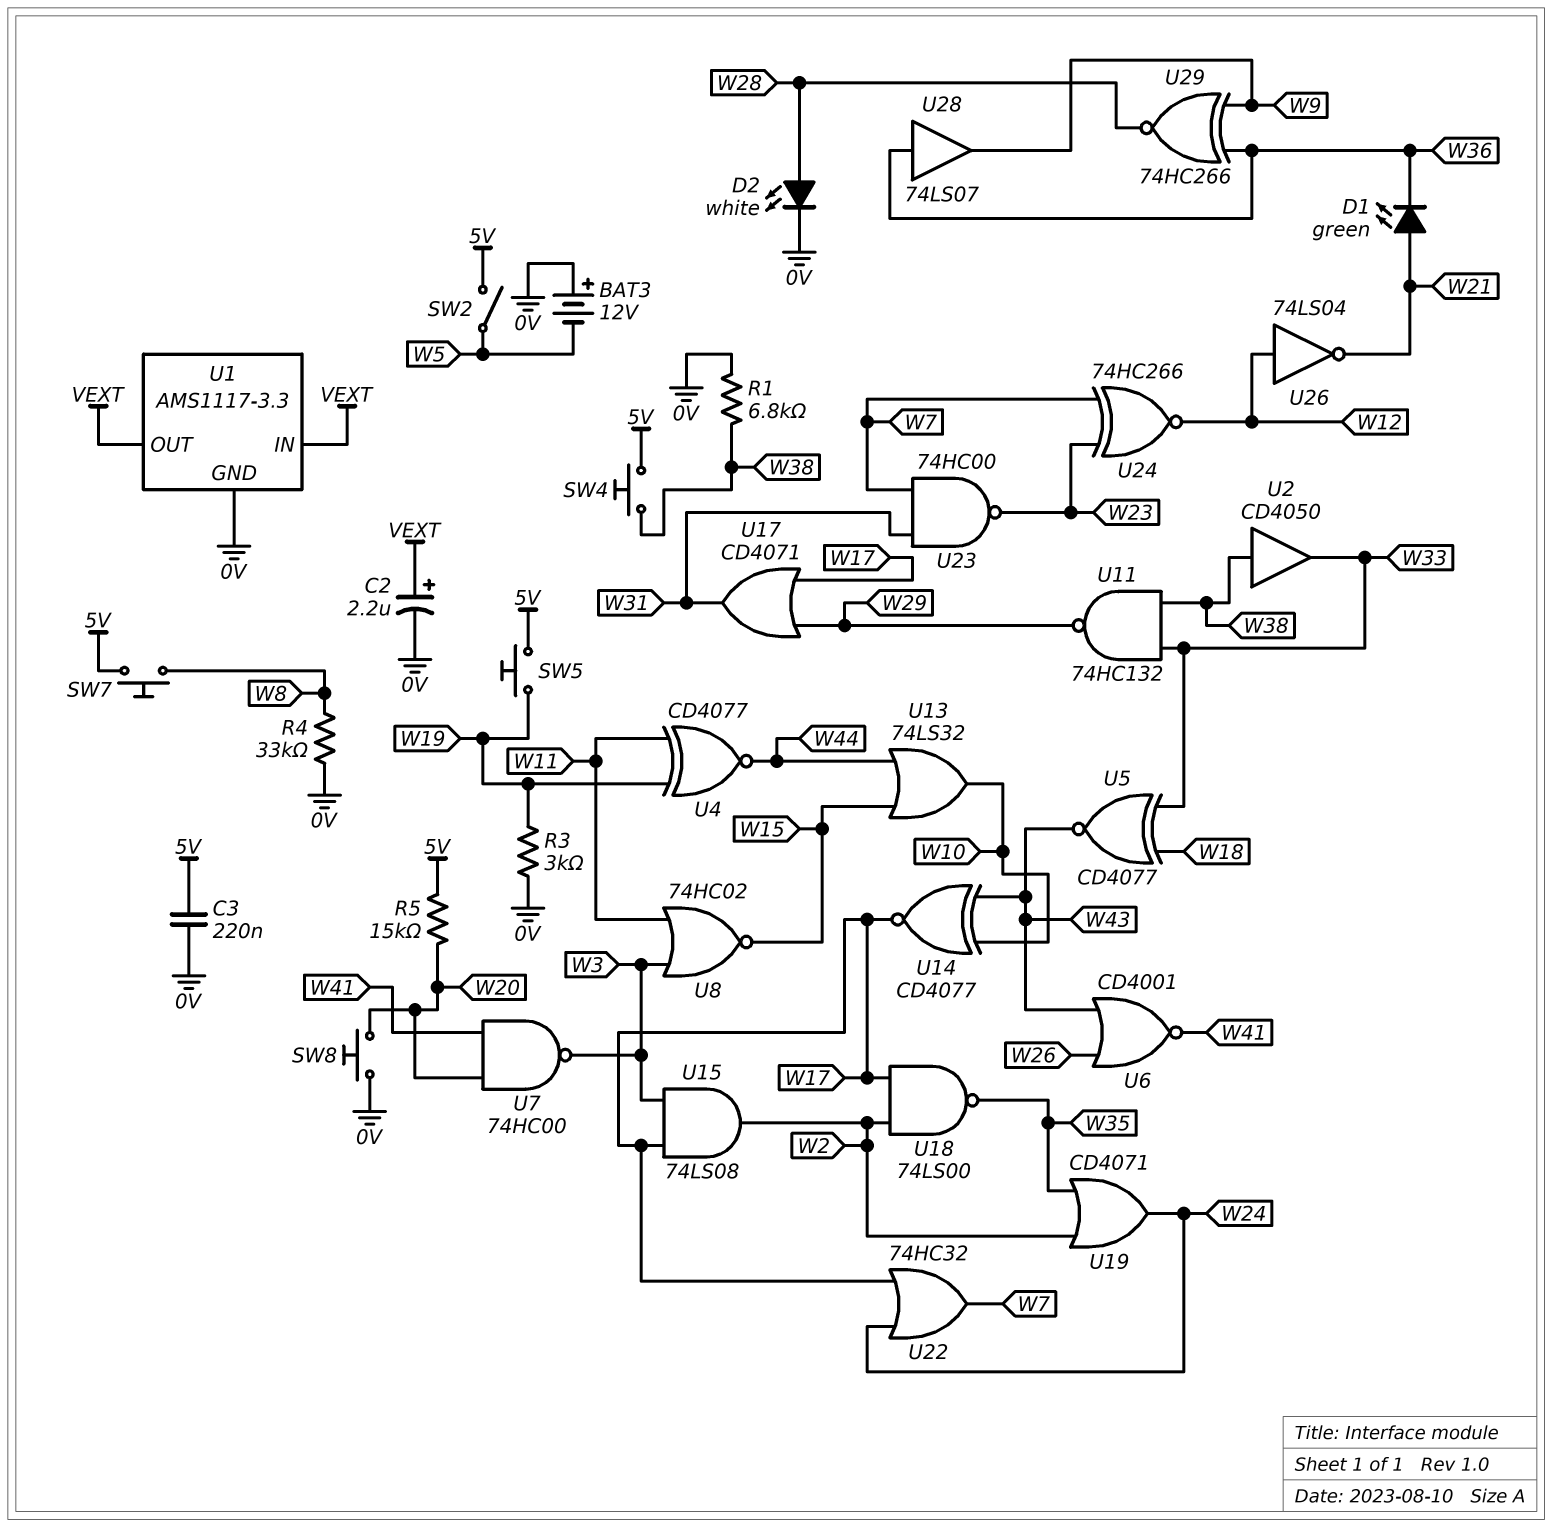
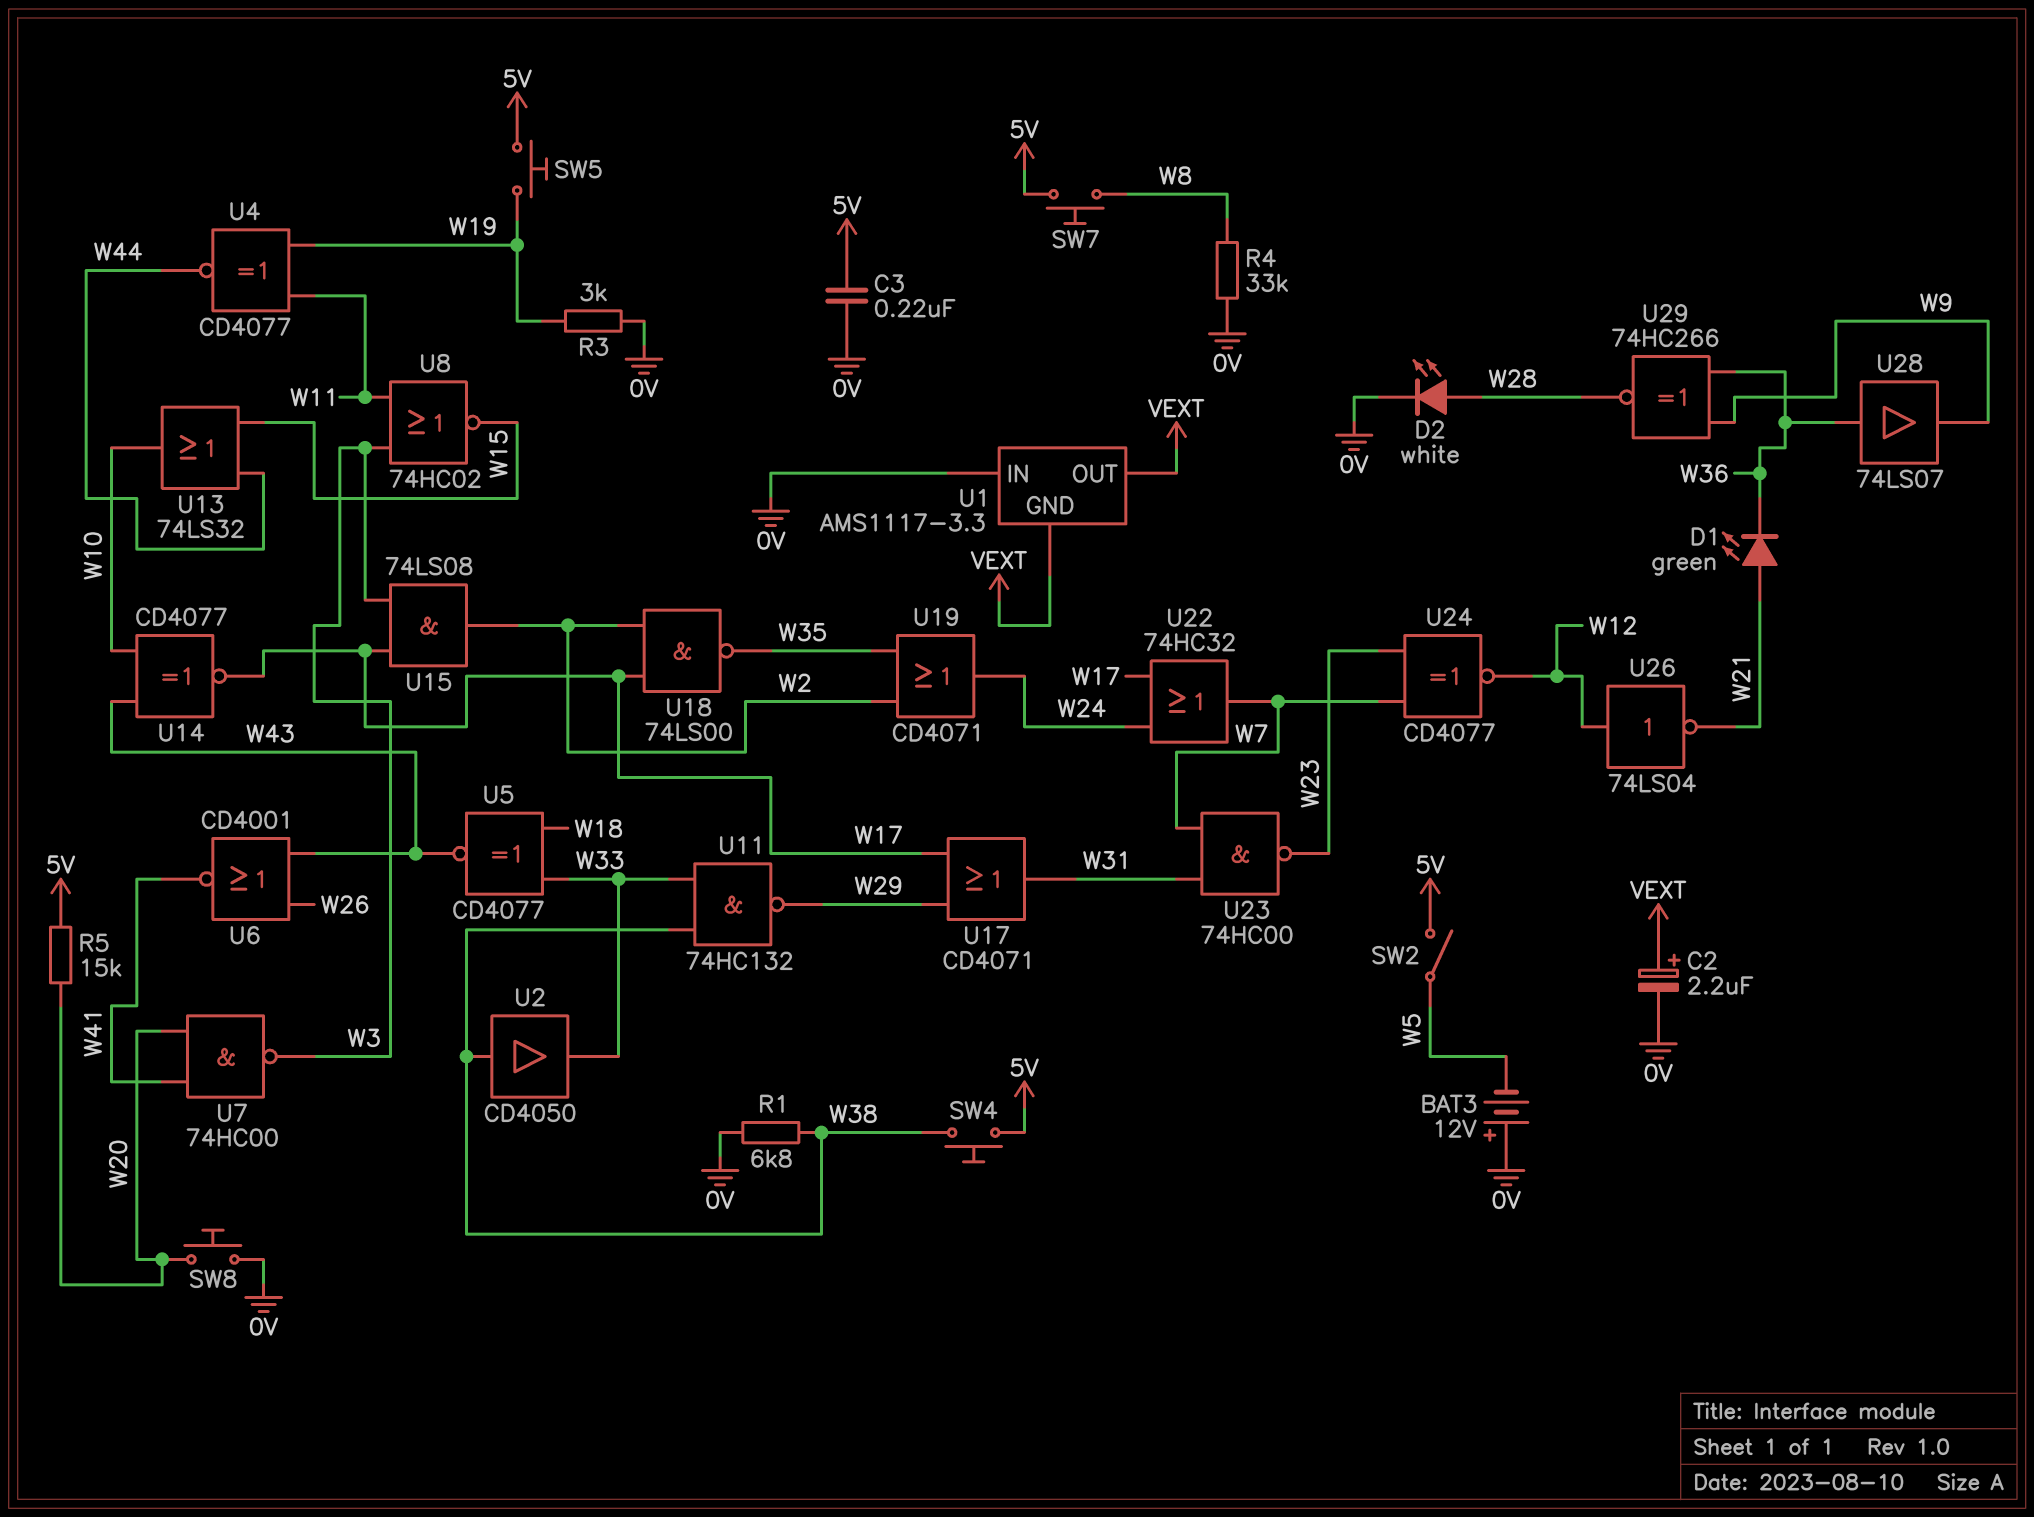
U1 pin GND: 0V -> VEXT
U1 pin IN: VEXT -> 0V
U24: XNOR 74HC266 (in W7, in W23, out W12) -> XNOR CD4077 (in W7, in W23, out W12)

